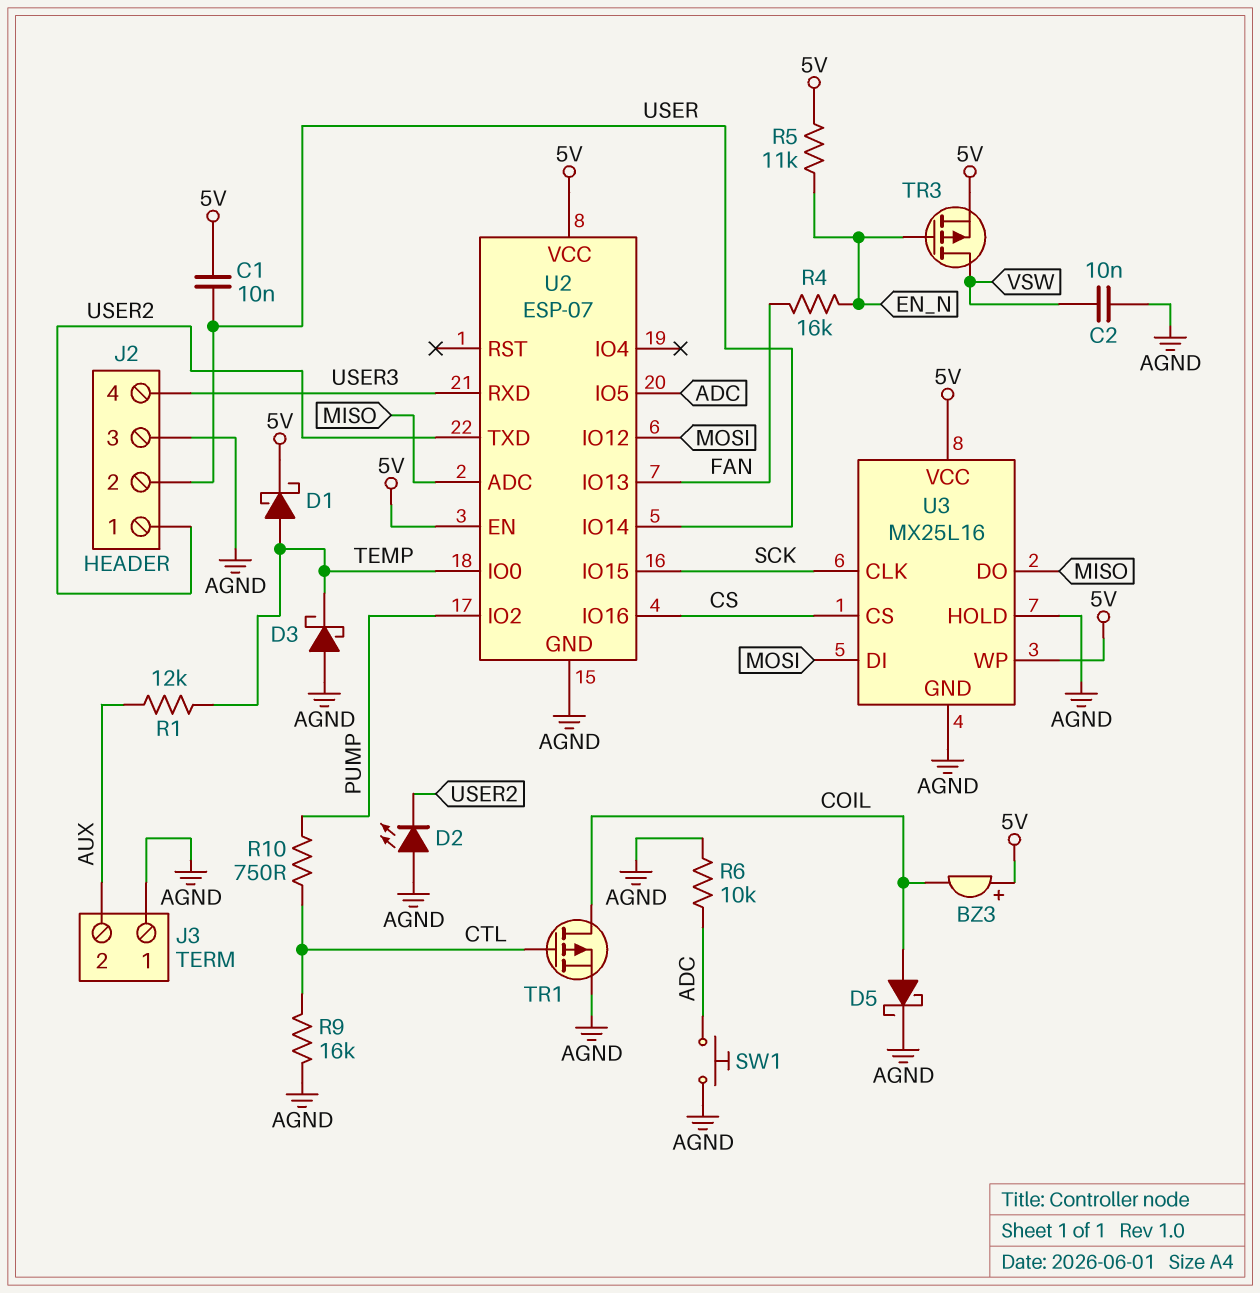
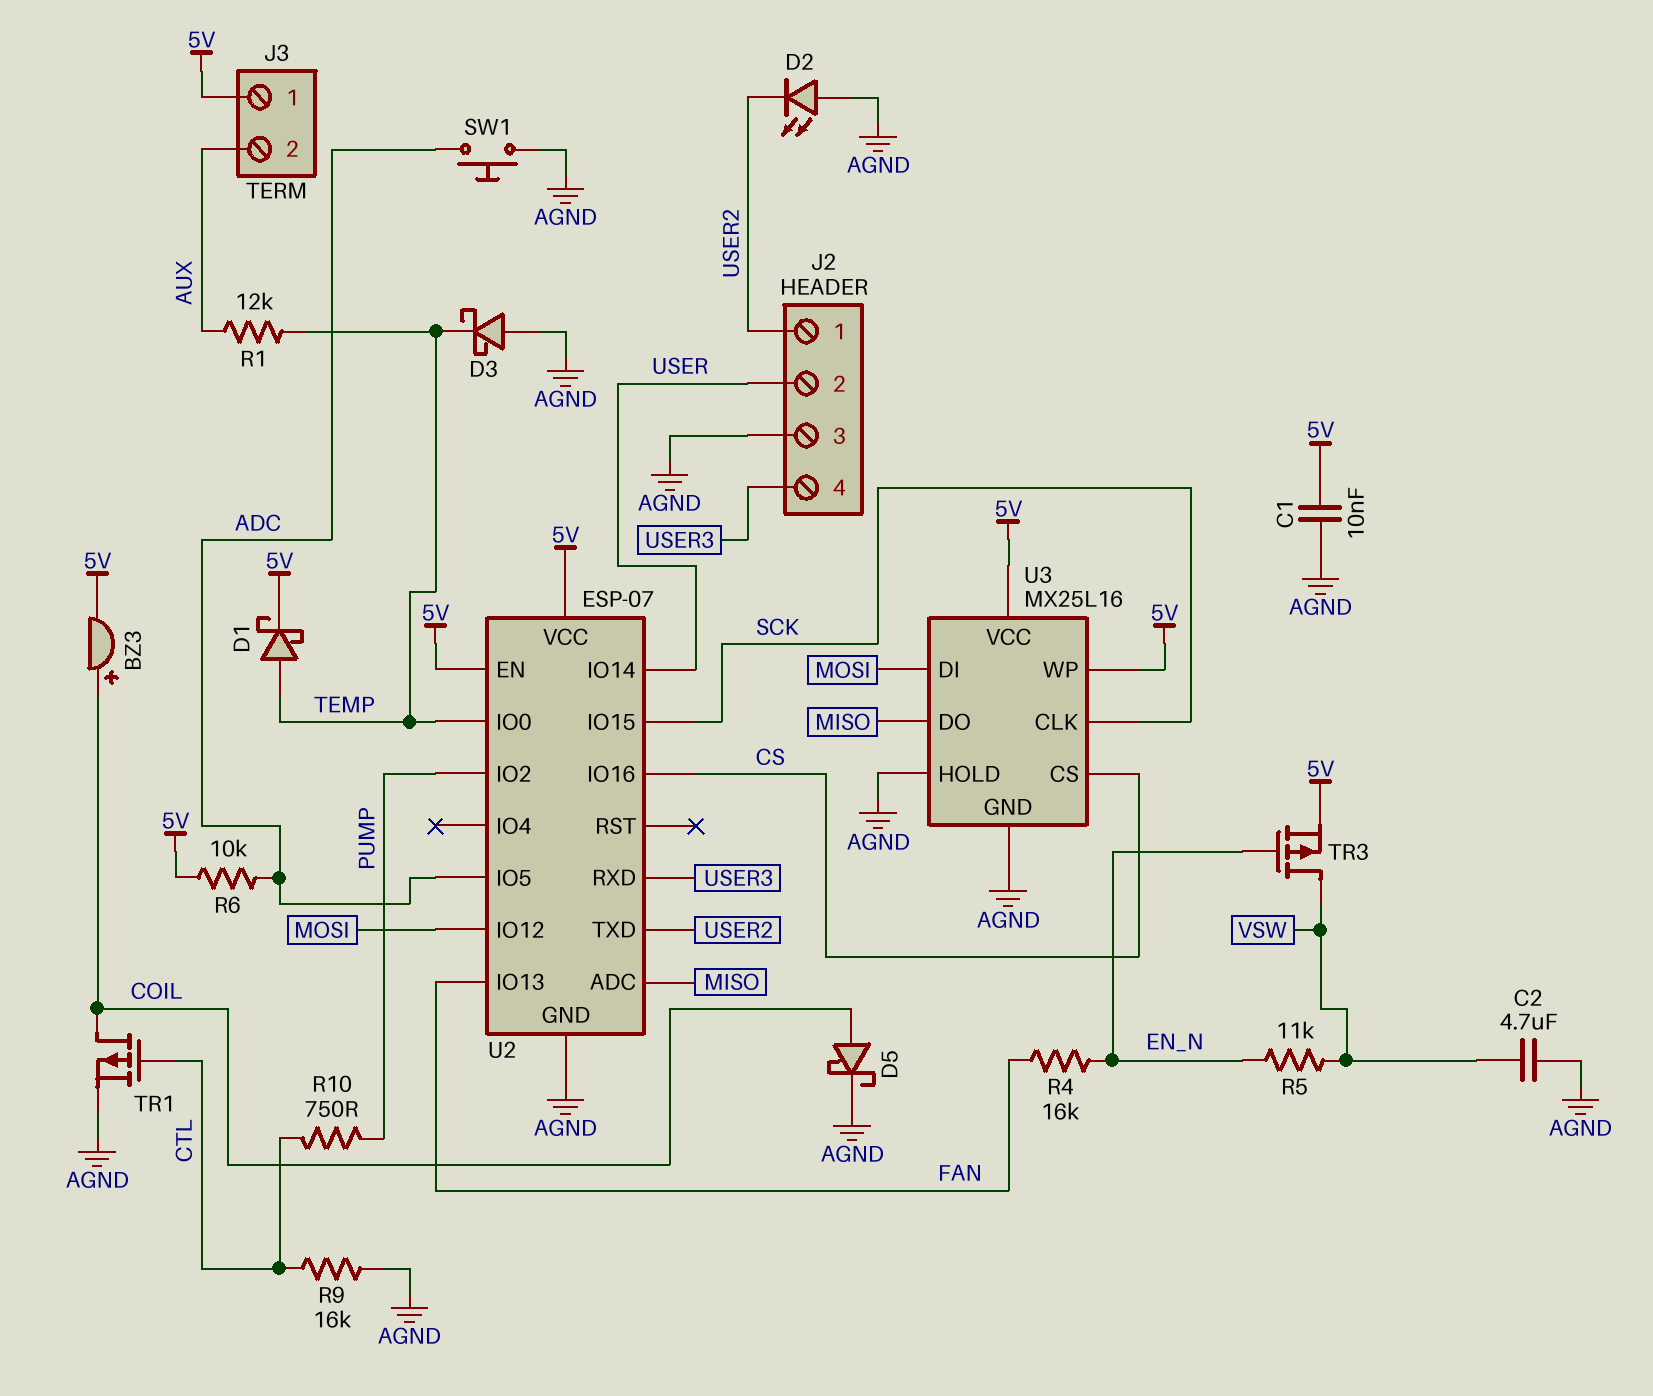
BZ3: buzzer (plus 5V, minus COIL) -> buzzer (plus COIL, minus 5V)
C1: 10nF (5V, USER) -> 10nF (5V, AGND)
C2: 10nF (AGND, VSW) -> 4.7uF (AGND, VSW)
J3 pin 1: AGND -> 5V
R5: 11k (5V, EN_N) -> 11k (EN_N, VSW)
R6: 10k (ADC, AGND) -> 10k (5V, ADC)

